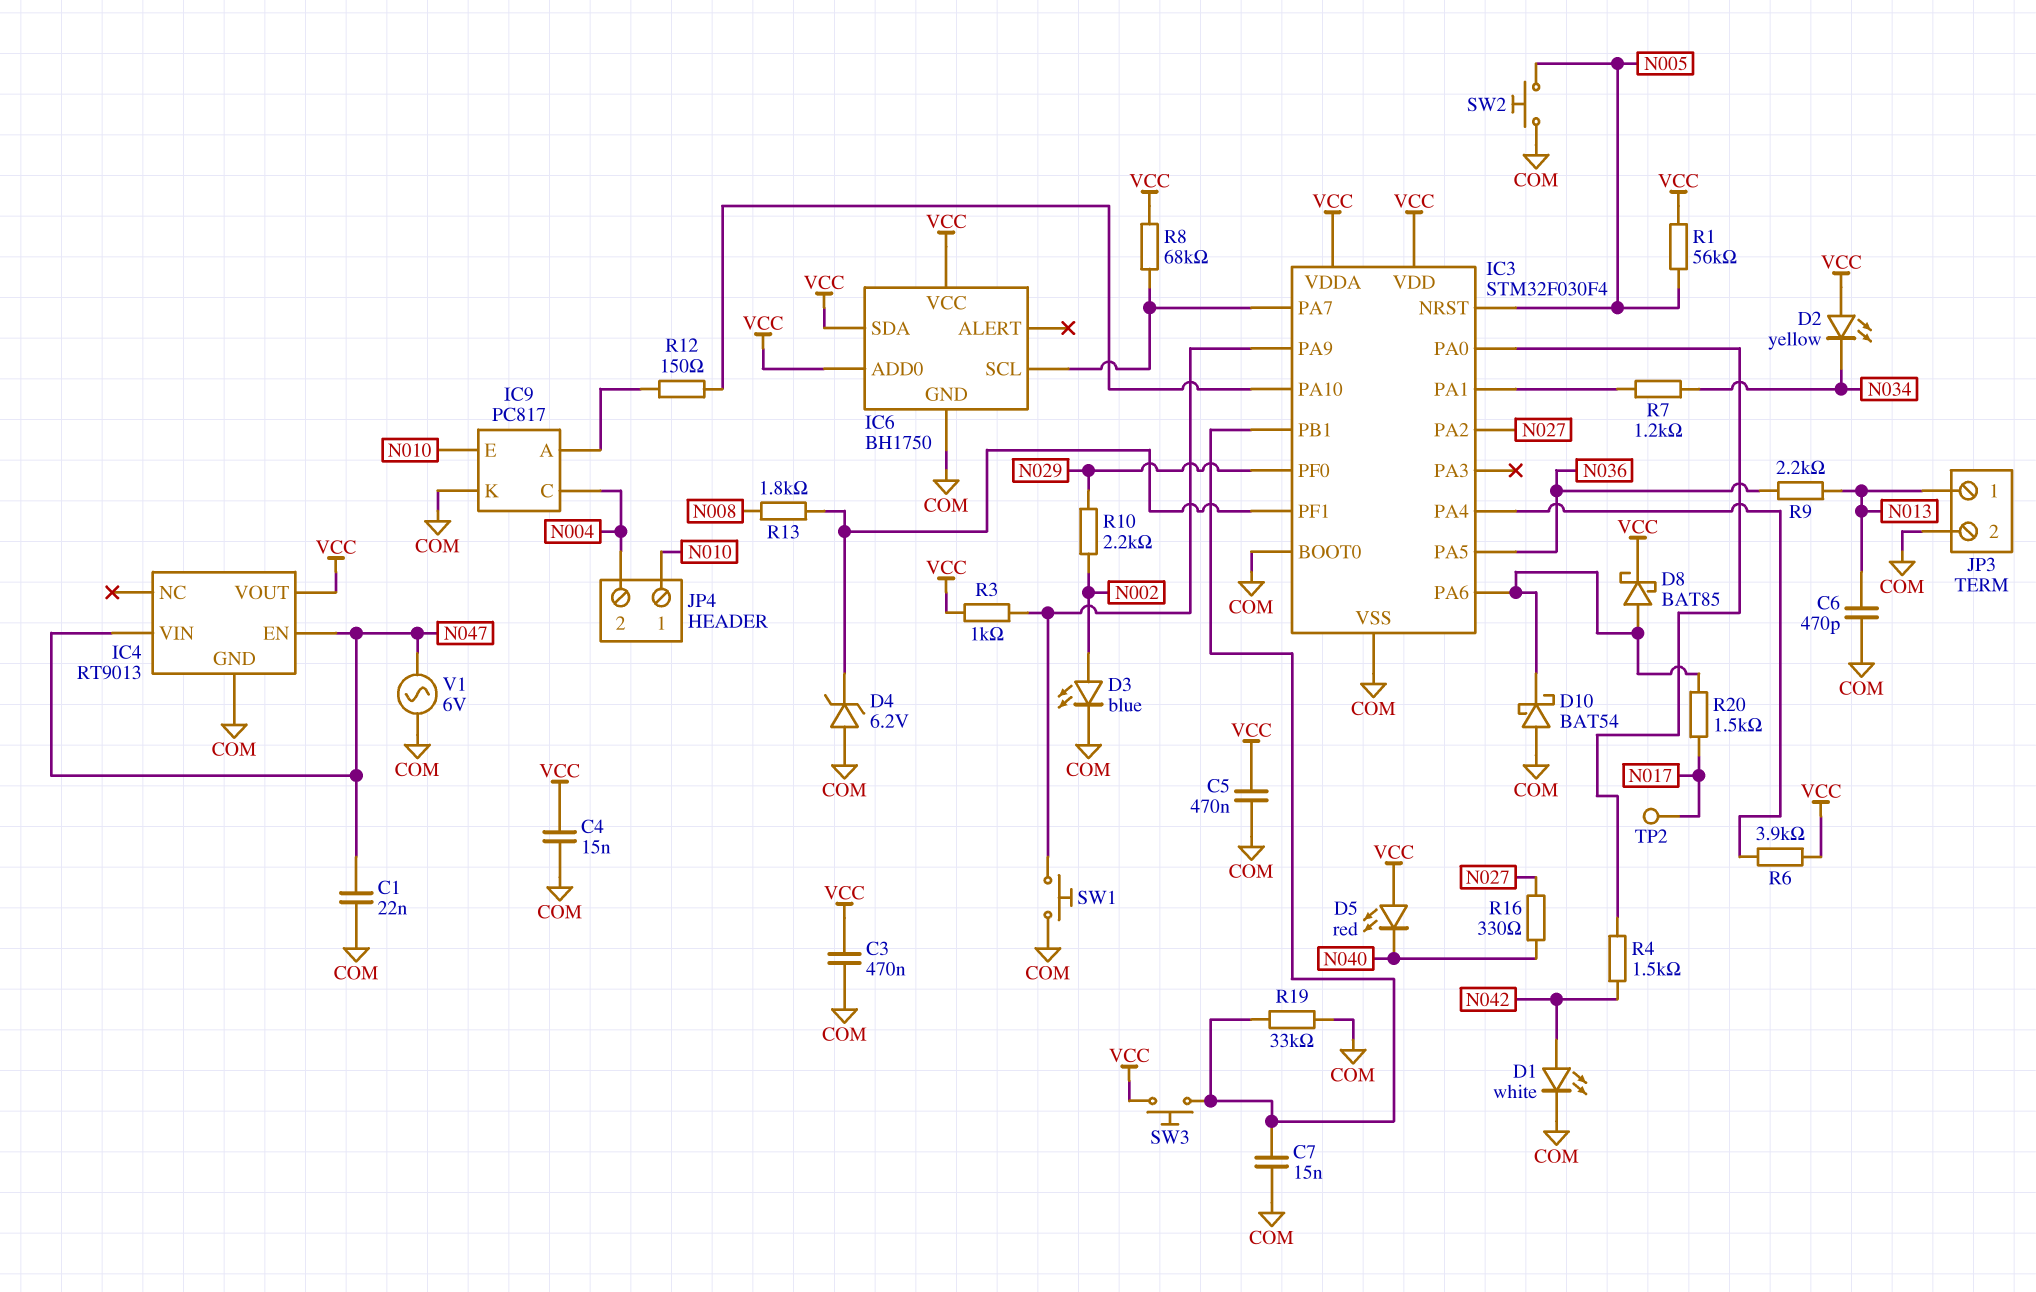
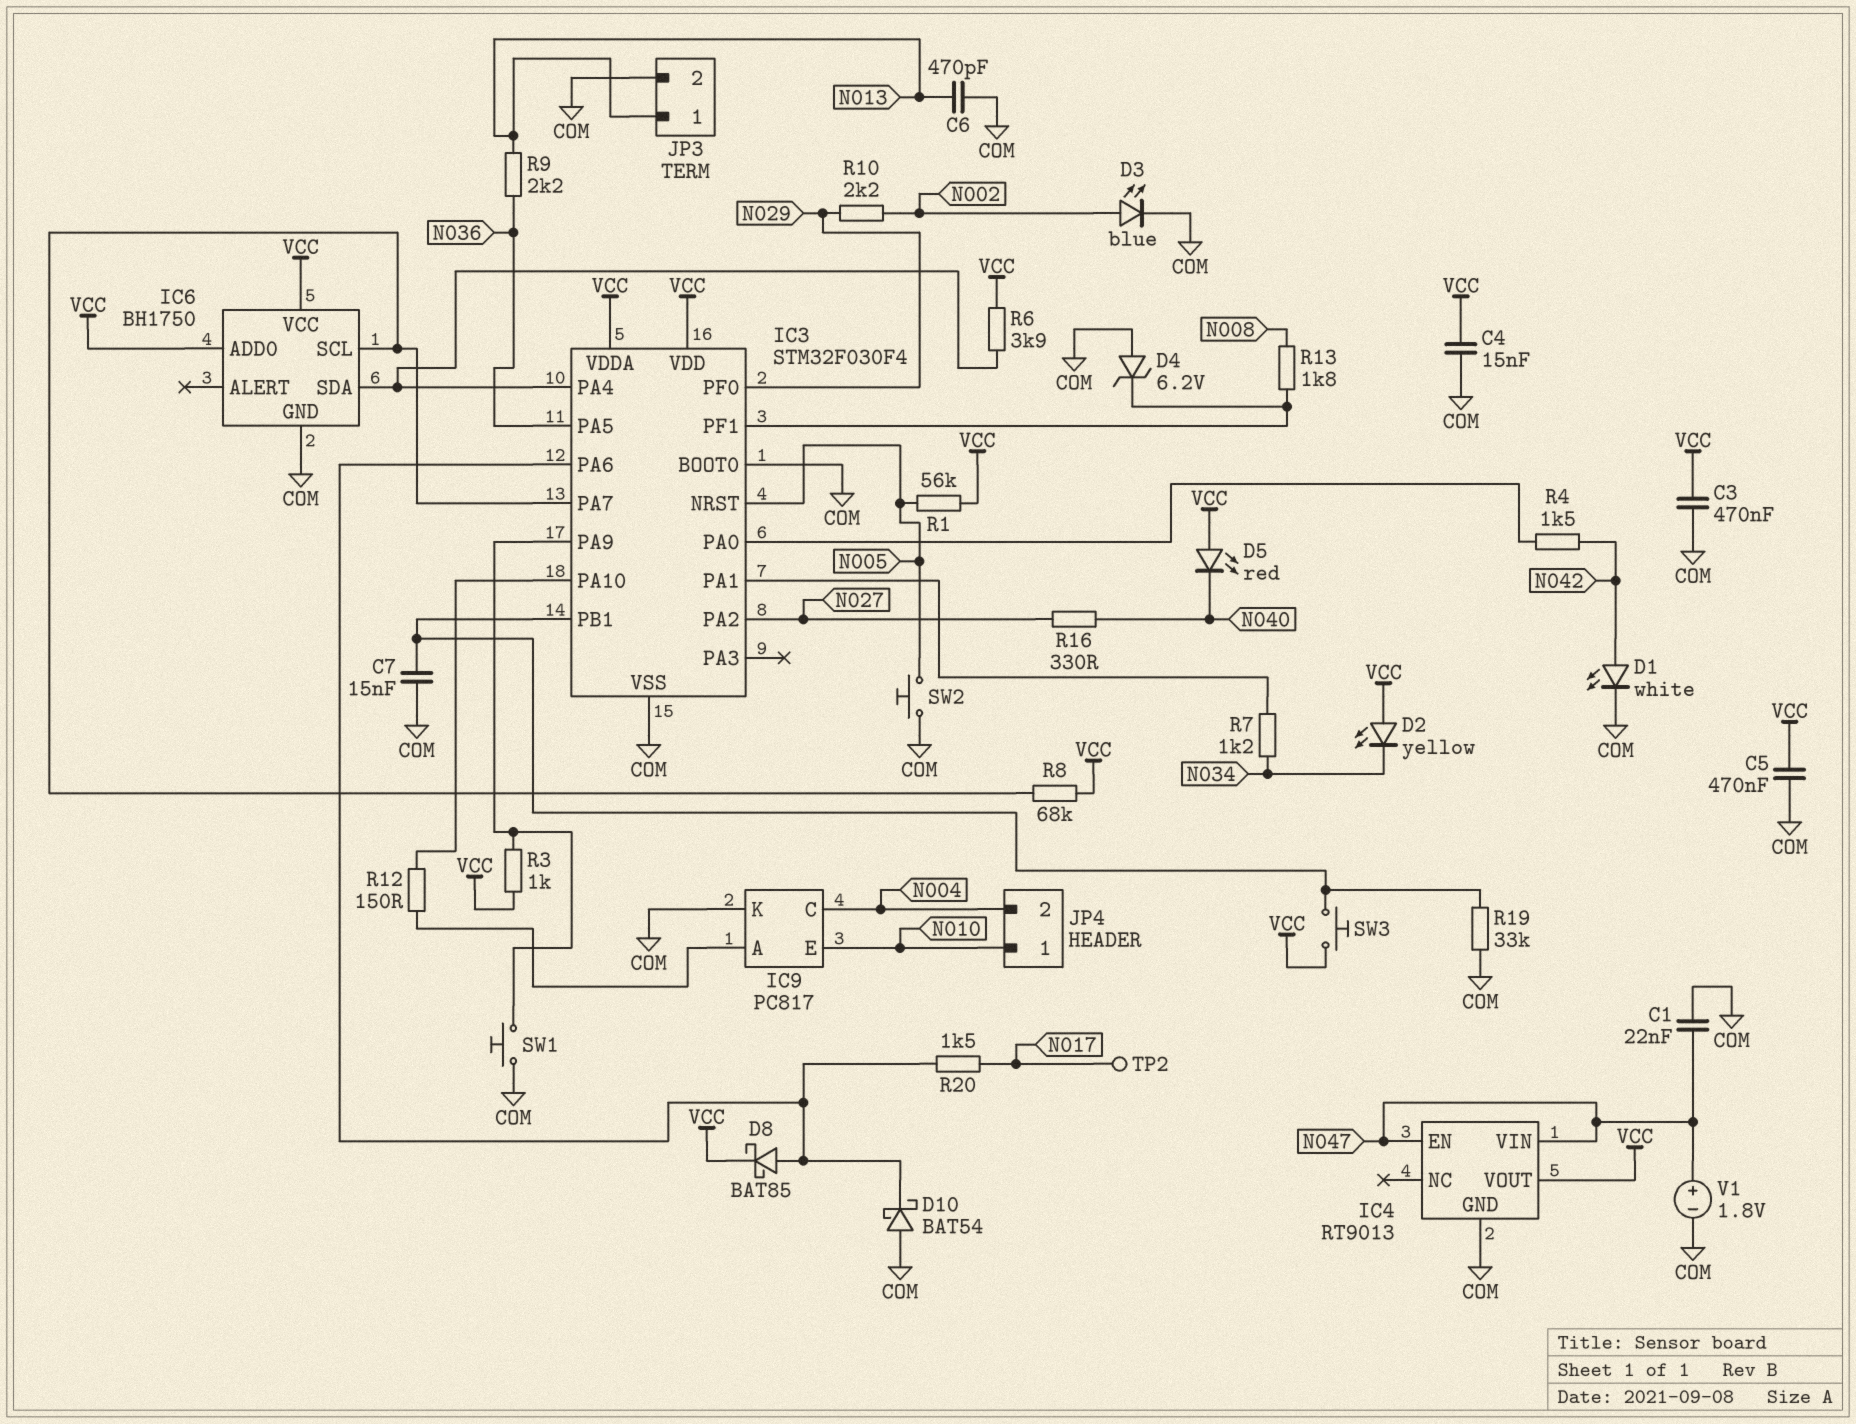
IC6 pin SDA: VCC -> IC3/PA4
V1: AC 6V (COM, N047) -> 1.8V (plus N047, minus COM)

